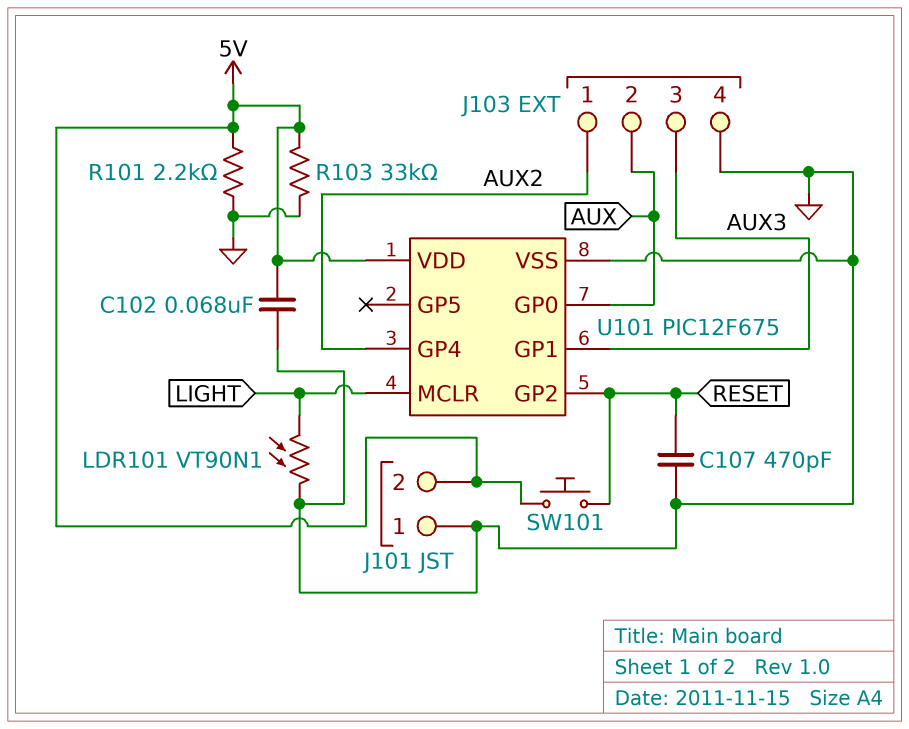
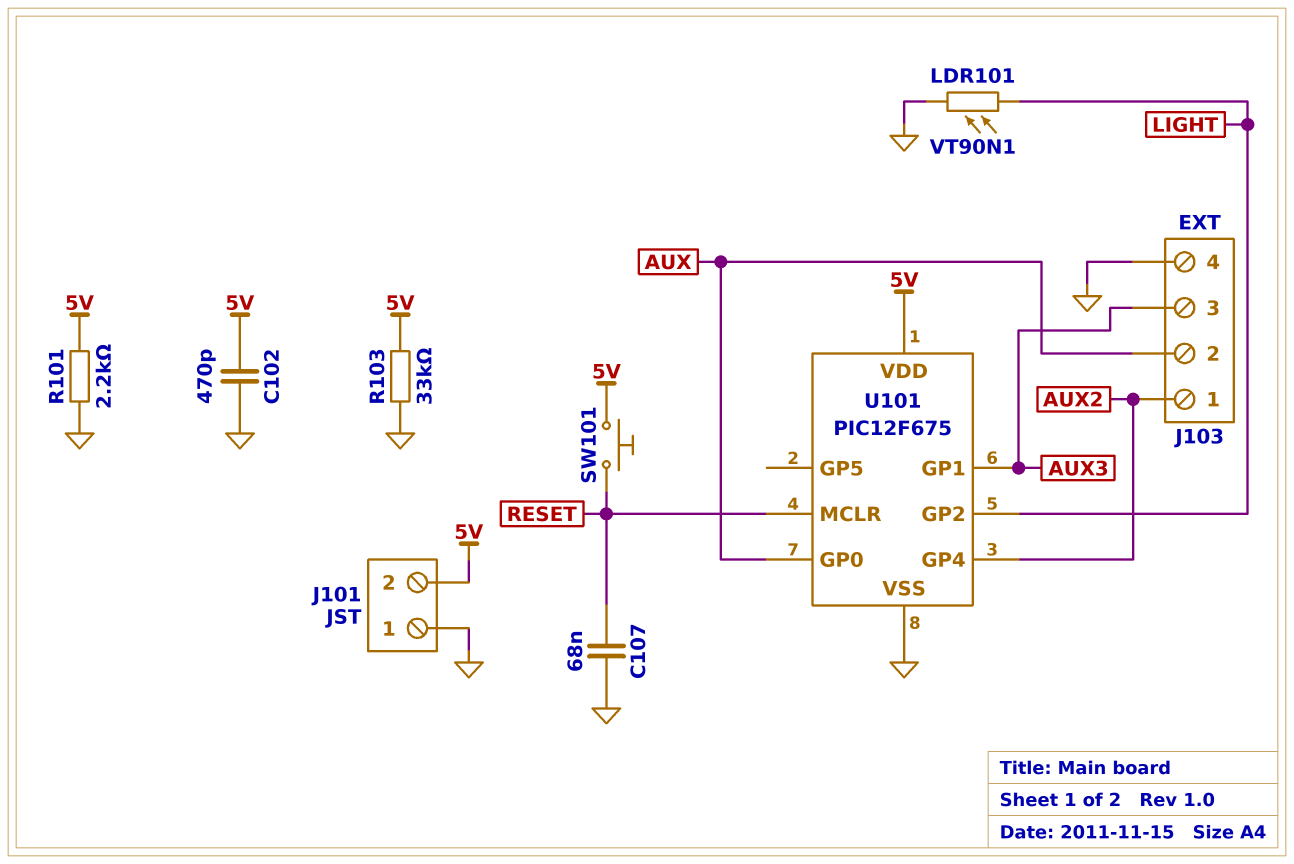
C102: 68nF (5V, GND) -> 470pF (5V, GND)
C107: 470pF (GND, RESET) -> 68nF (GND, RESET)
U101 pin GP2: RESET -> LIGHT
U101 pin MCLR: LIGHT -> RESET

